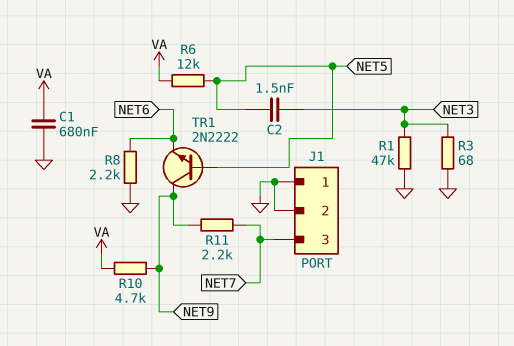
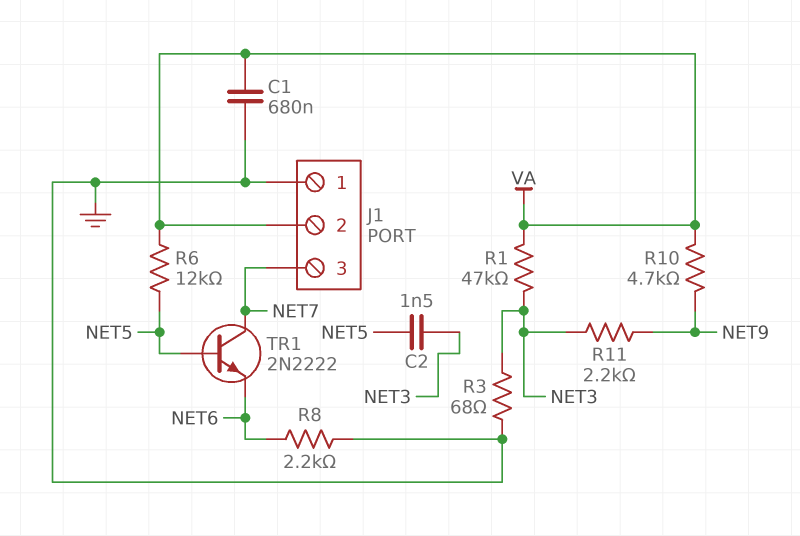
J1 pin 2: GND -> VA
R1: 47k (GND, NET3) -> 47k (NET3, VA)
R11: 2.2k (NET7, NET9) -> 2.2k (NET3, NET9)
TR1: NPN 2N2222 (B NET5, C NET9, E NET6) -> NPN 2N2222 (B NET5, C NET7, E NET6)

